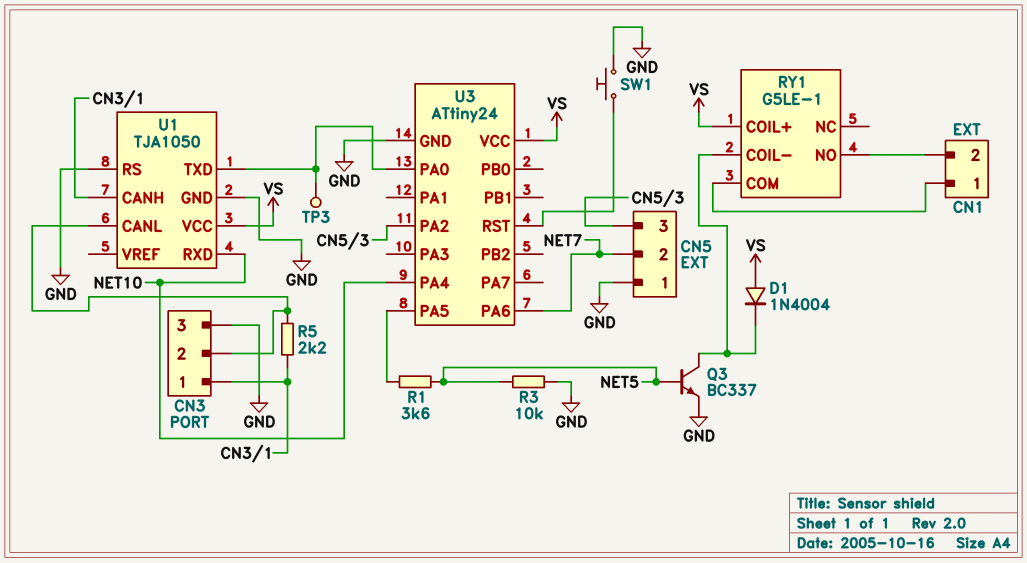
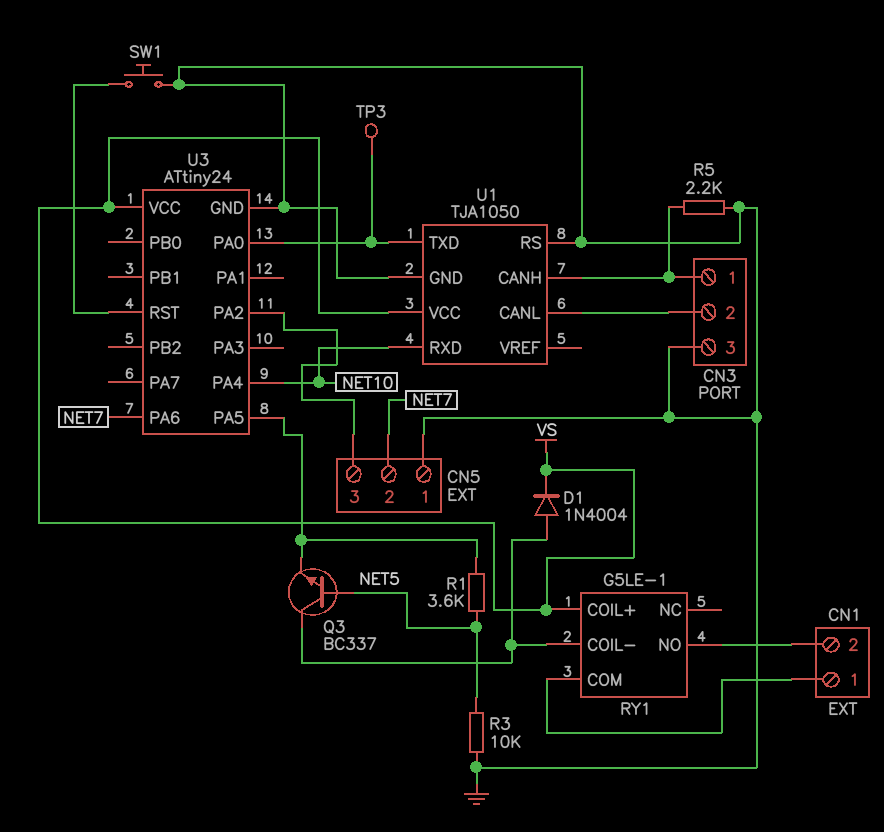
D1: diode 1N4004 (A VS, K RY1/COIL-) -> diode 1N4004 (A RY1/COIL-, K VS)
Q3: NPN BC337 (B NET5, C RY1/COIL-, E GND) -> NPN BC337 (B NET5, C RY1/COIL-, E U3/PA5)
R5: 2.2k (CN3/1, CN3/2) -> 2.2k (CN3/1, GND)

